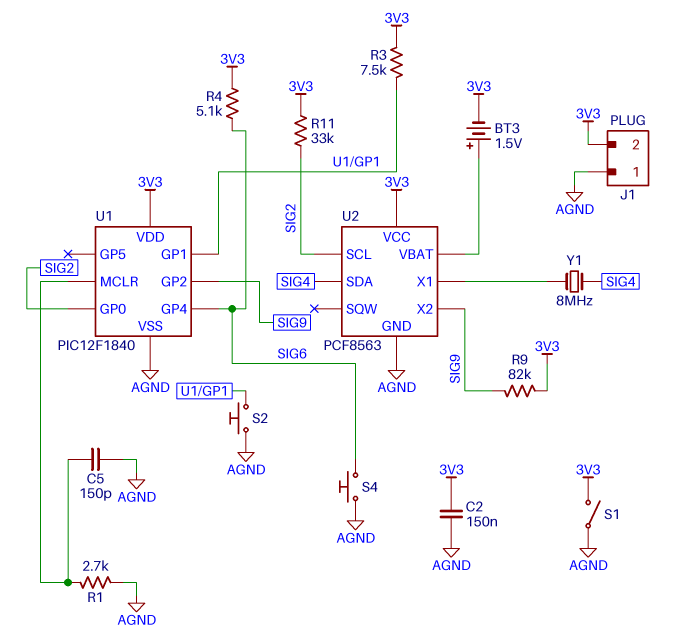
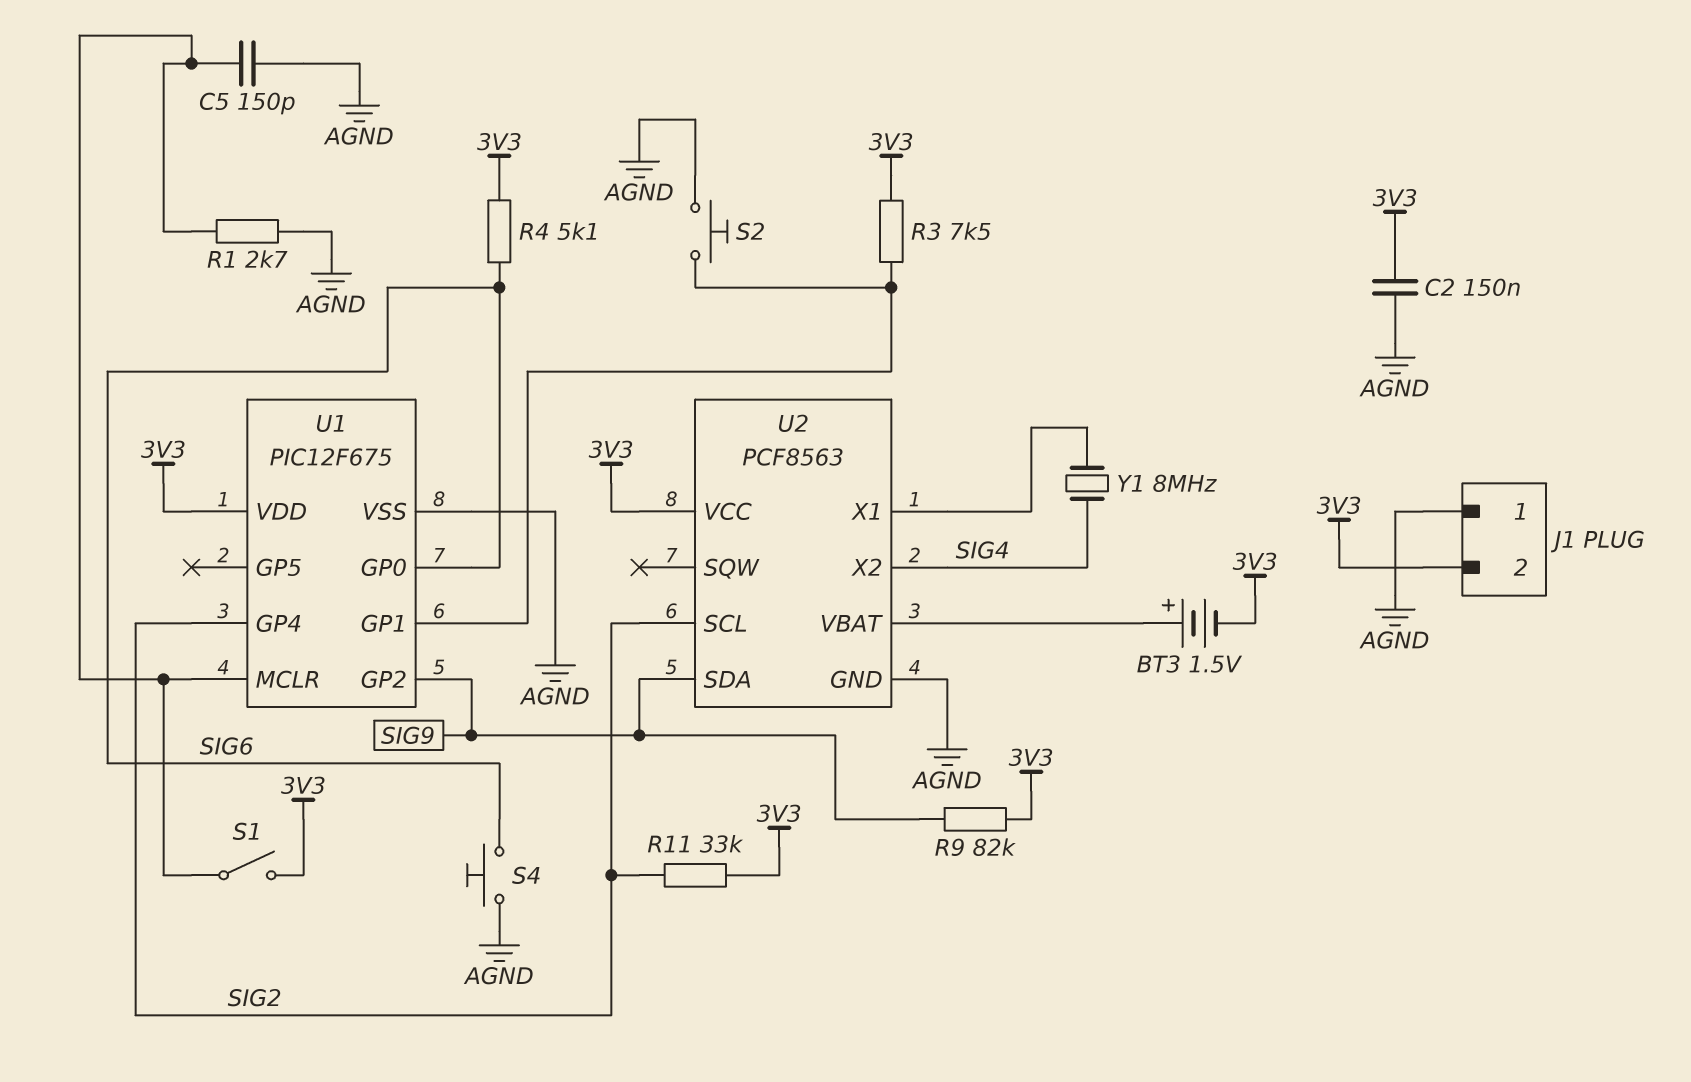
S1: switch (3V3, AGND) -> switch (3V3, U1/MCLR)
U1: PIC12F1840 -> PIC12F675
U1 pin GP0: SIG2 -> SIG6
U1 pin GP4: SIG6 -> SIG2
U2 pin SDA: SIG4 -> SIG9
U2 pin X2: SIG9 -> SIG4

